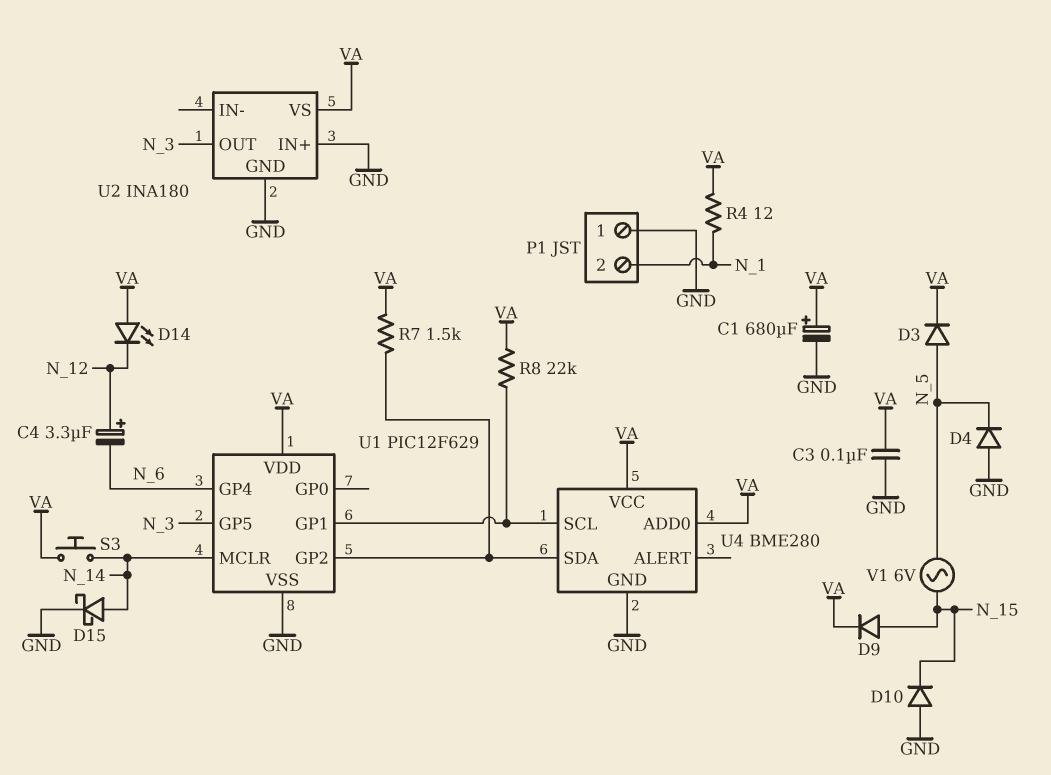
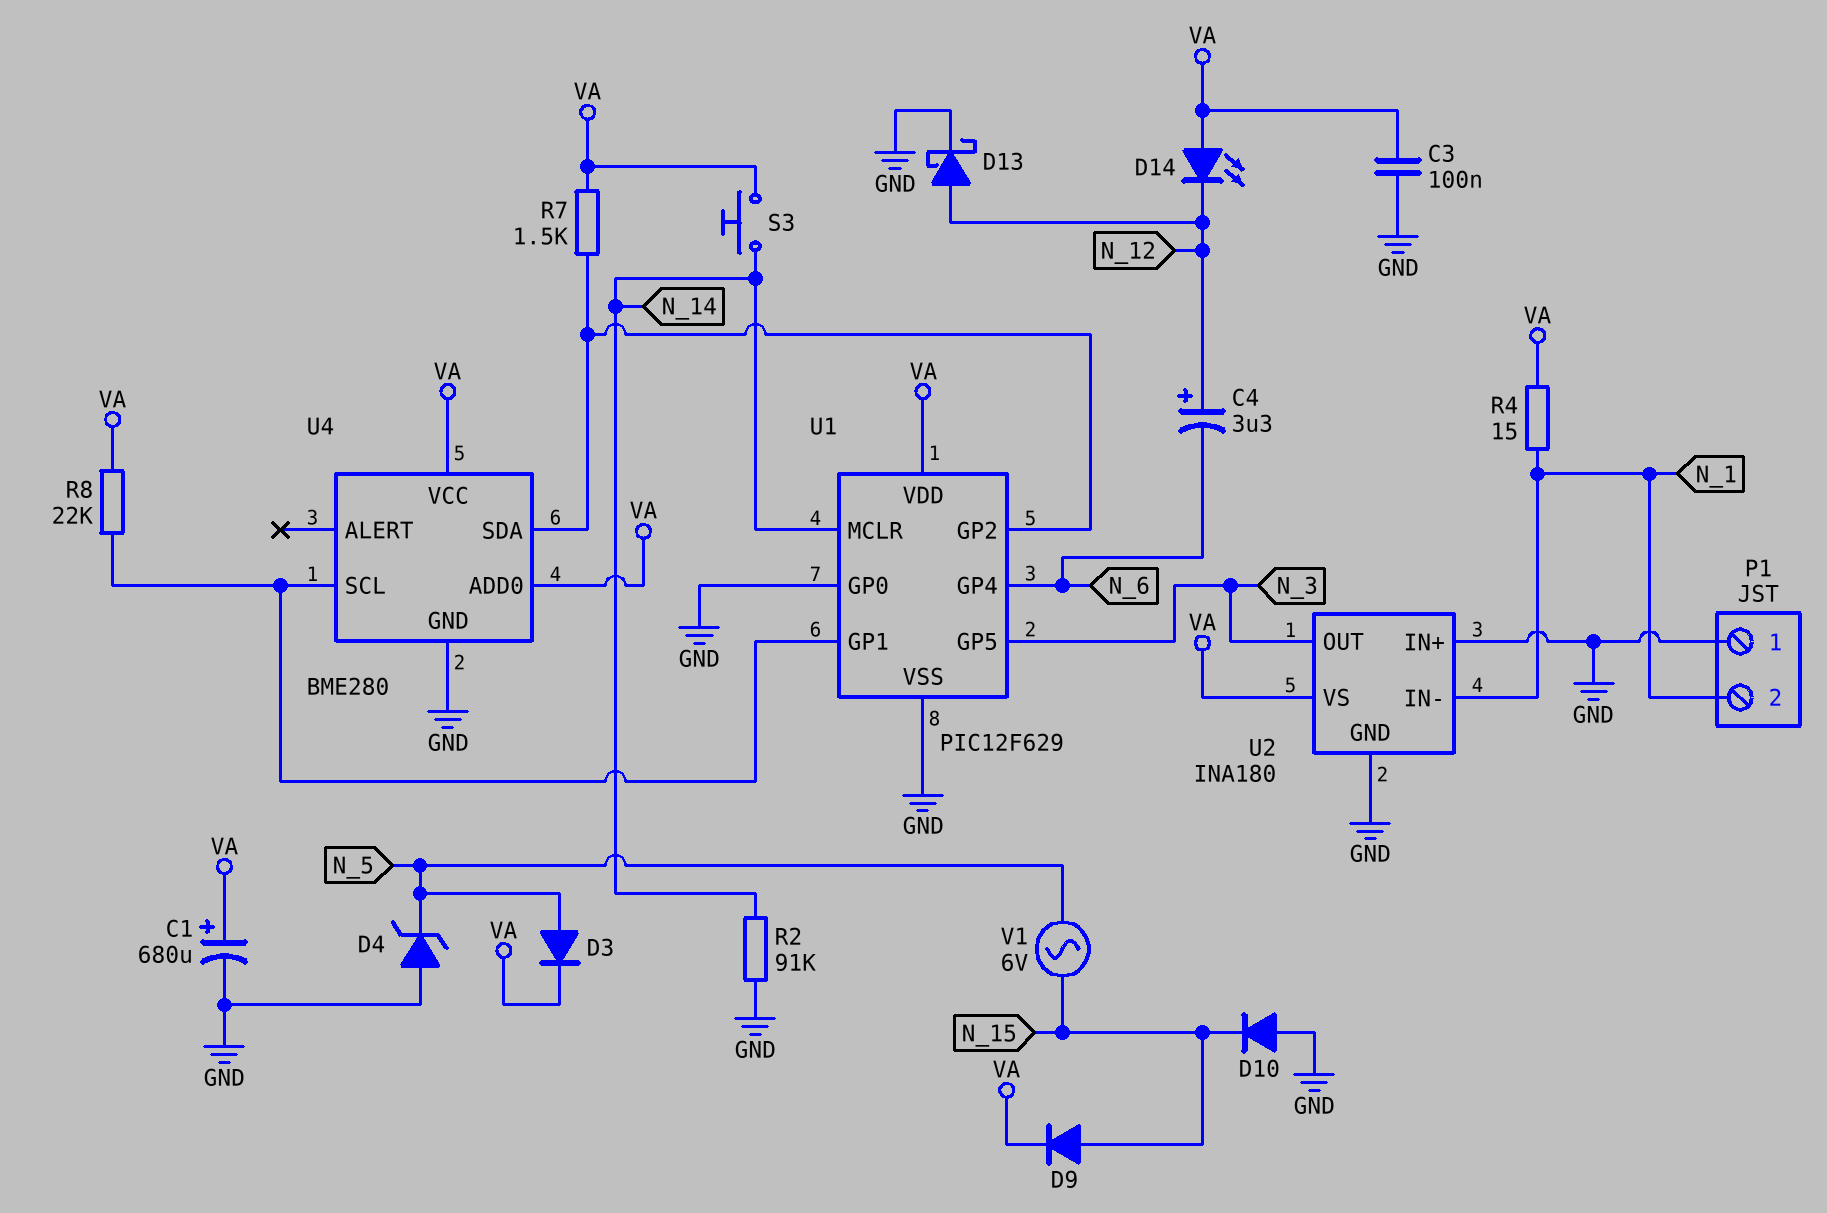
D4: diode (A GND, K N_5) -> zener (A GND, K N_5)
D13: none -> schottky (A N_12, K GND)
D15: schottky (A N_14, K GND) -> none
R2: none -> 91k (GND, N_14)
R4: 12 (N_1, VA) -> 15 (N_1, VA)
U1 pin GP0: none -> GND
U2 pin IN-: none -> N_1

